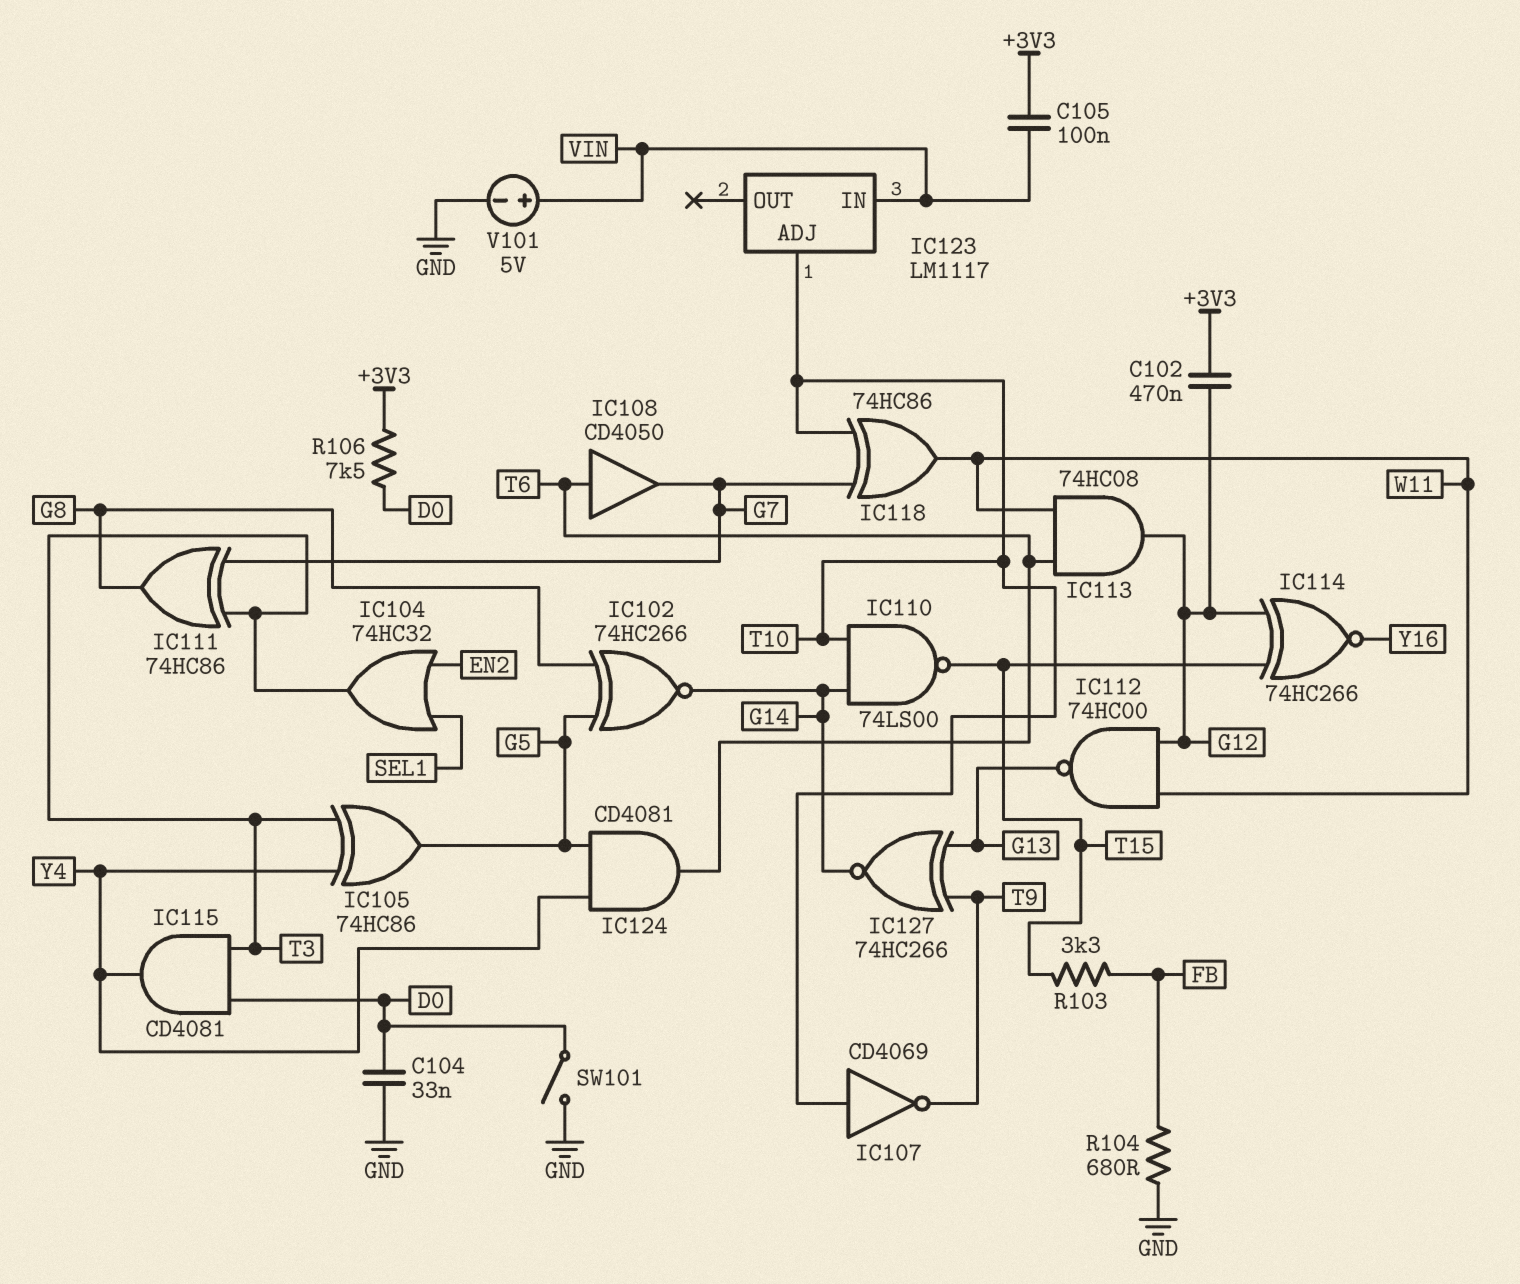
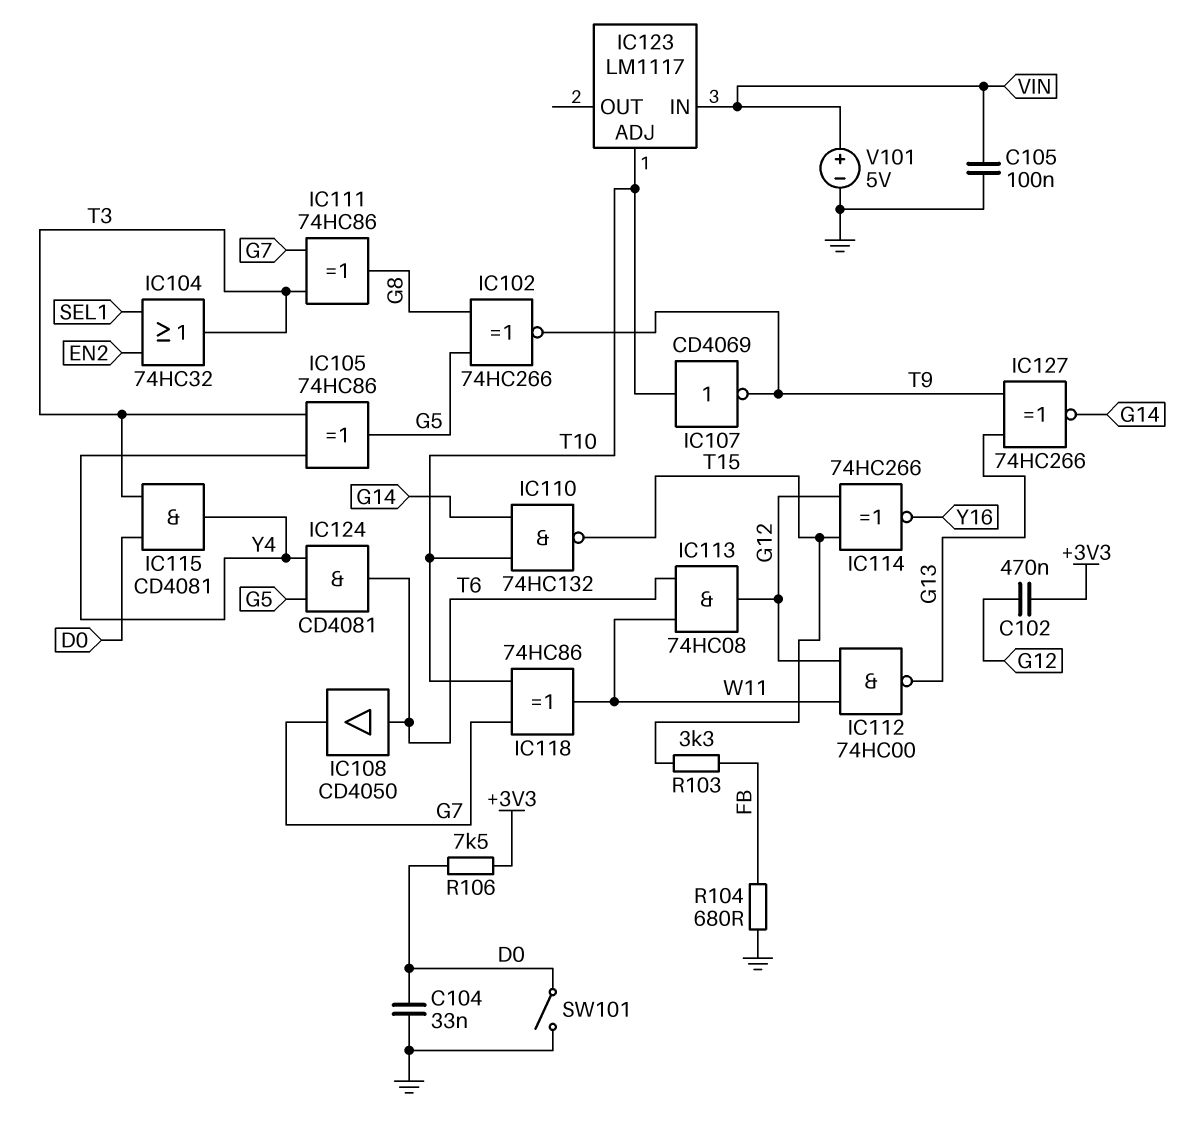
C105: 100nF (+3V3, VIN) -> 100nF (GND, VIN)
IC102: XNOR 74HC266 (in G5, in G8, out G14) -> XNOR 74HC266 (in G5, in G8, out T9)
IC110: NAND 74LS00 (in G14, in T10, out T15) -> NAND 74HC132 (in G14, in T10, out T15)

